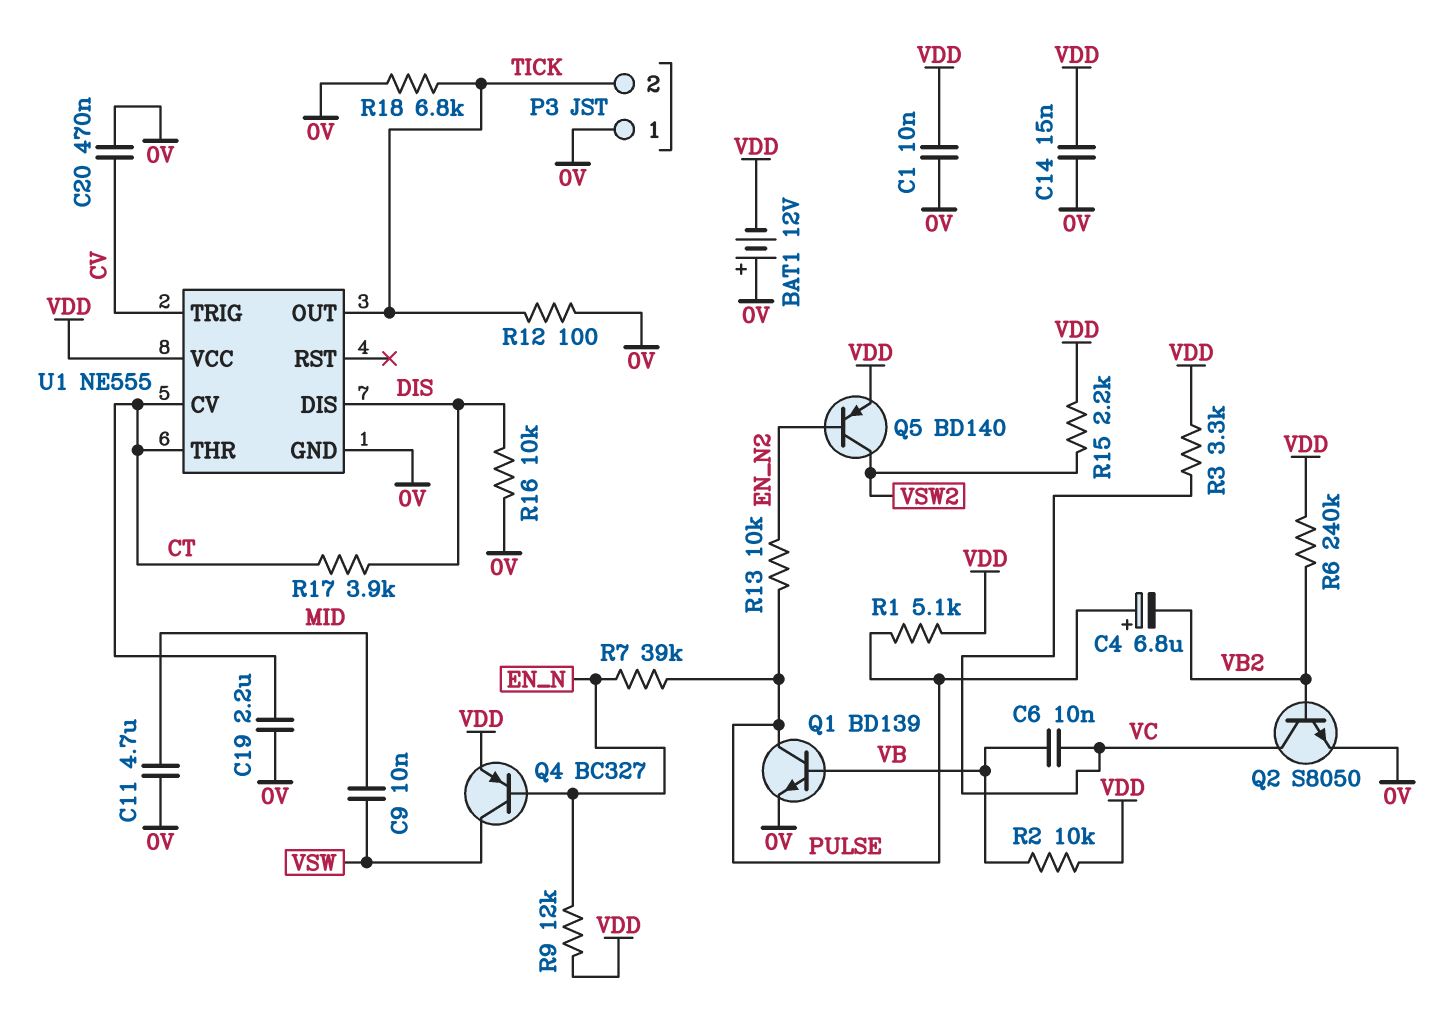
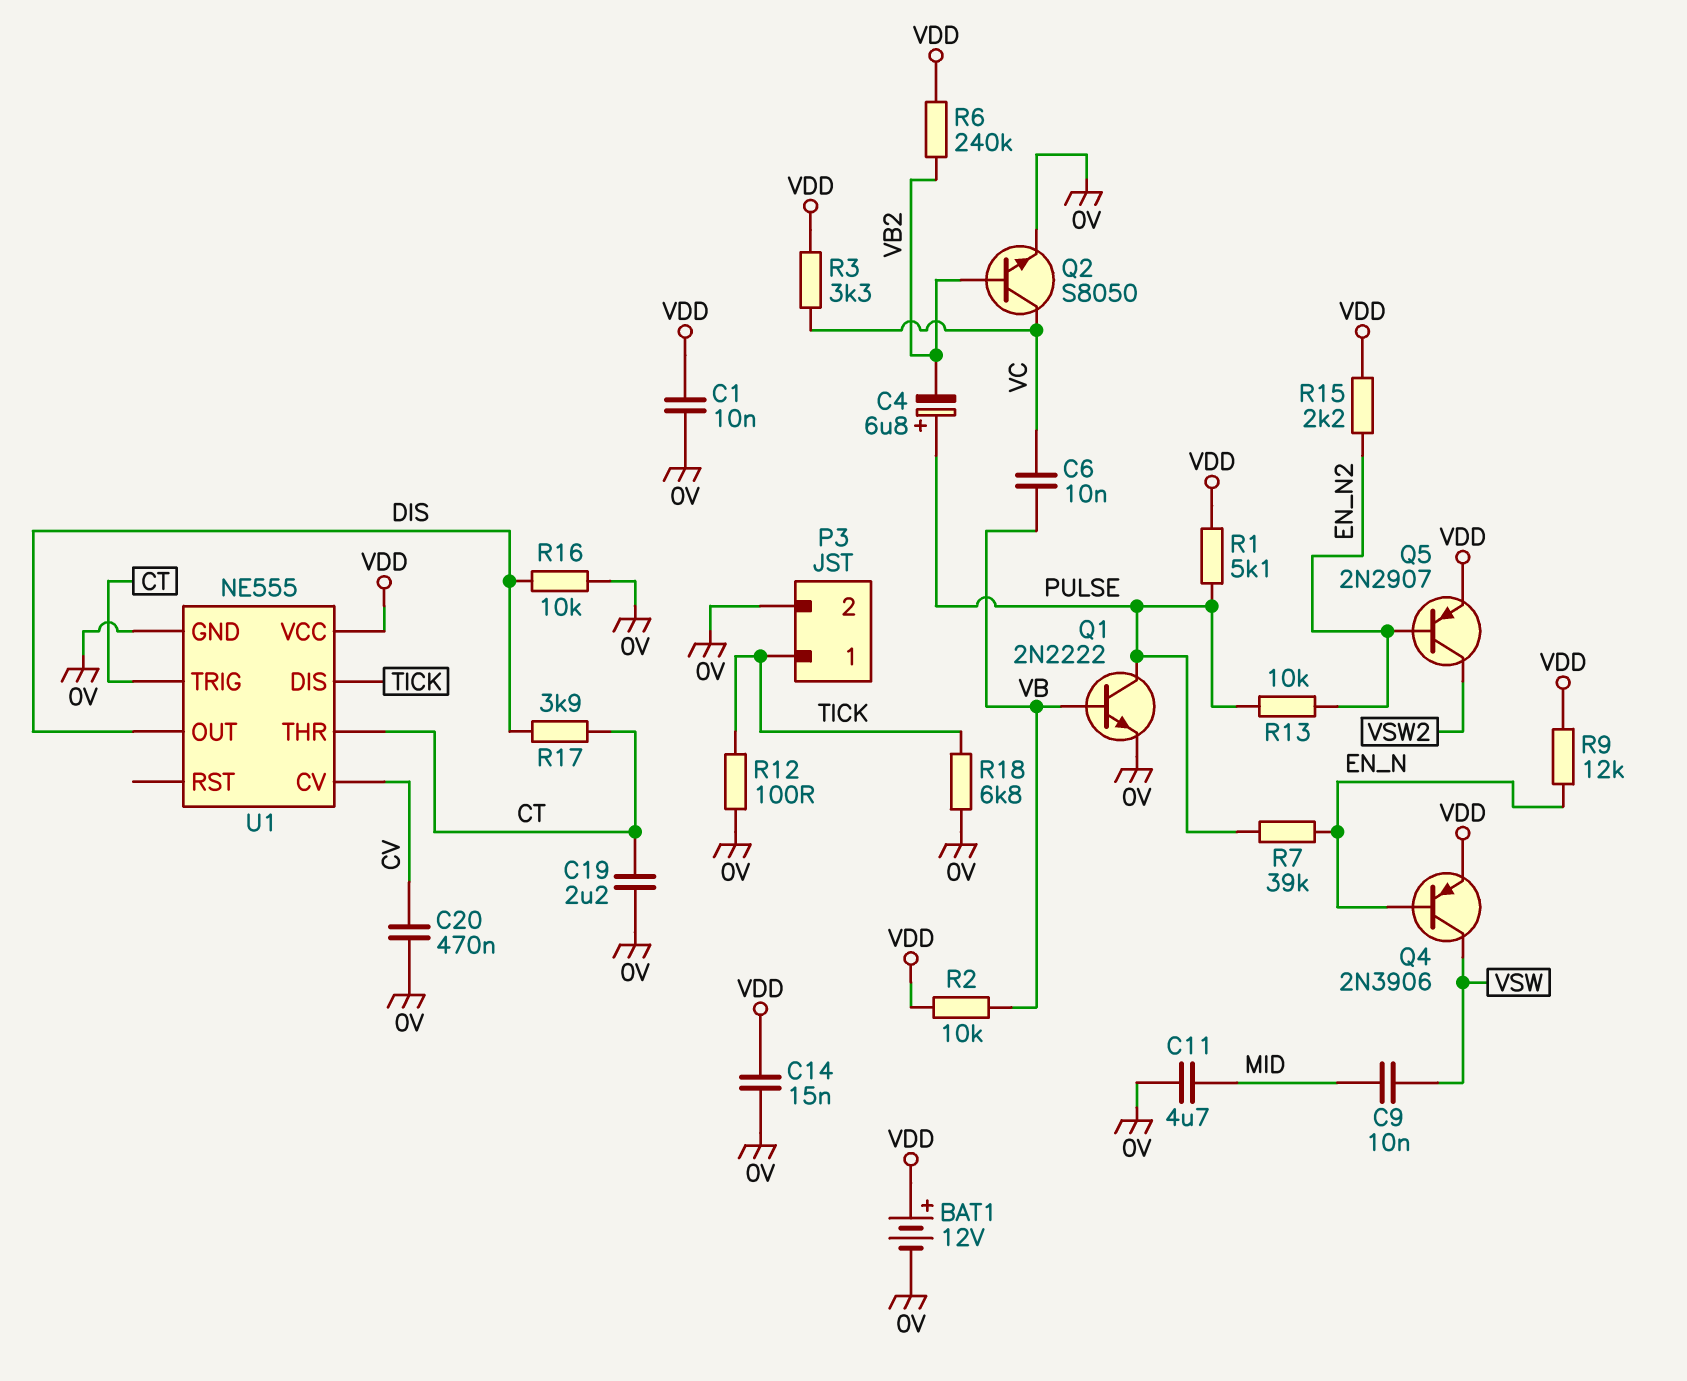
BAT1: 12V (plus 0V, minus VDD) -> 12V (plus VDD, minus 0V)
P3 pin 1: 0V -> TICK
P3 pin 2: TICK -> 0V
Q1: NPN BD139 (B VB, C PULSE, E 0V) -> NPN 2N2222 (B VB, C PULSE, E 0V)
Q4: PNP BC327 (B EN_N, C VSW, E VDD) -> PNP 2N3906 (B EN_N, C VSW, E VDD)
Q5: PNP BD140 (B EN_N2, C VSW2, E VDD) -> PNP 2N2907 (B EN_N2, C VSW2, E VDD)
R15: 2.2k (VDD, VSW2) -> 2.2k (EN_N2, VDD)
U1 pin CV: CT -> CV
U1 pin DIS: DIS -> TICK
U1 pin OUT: TICK -> DIS
U1 pin TRIG: CV -> CT

